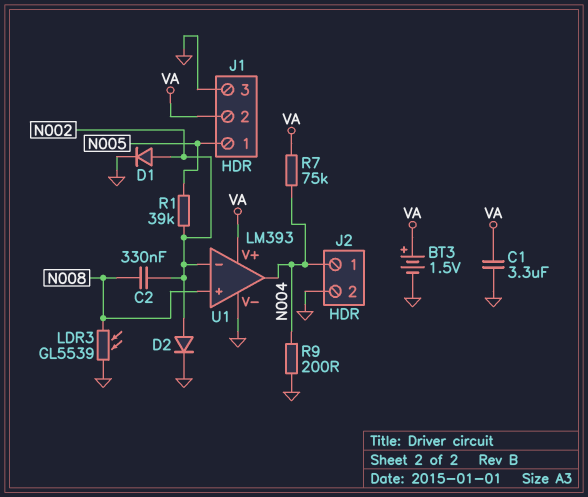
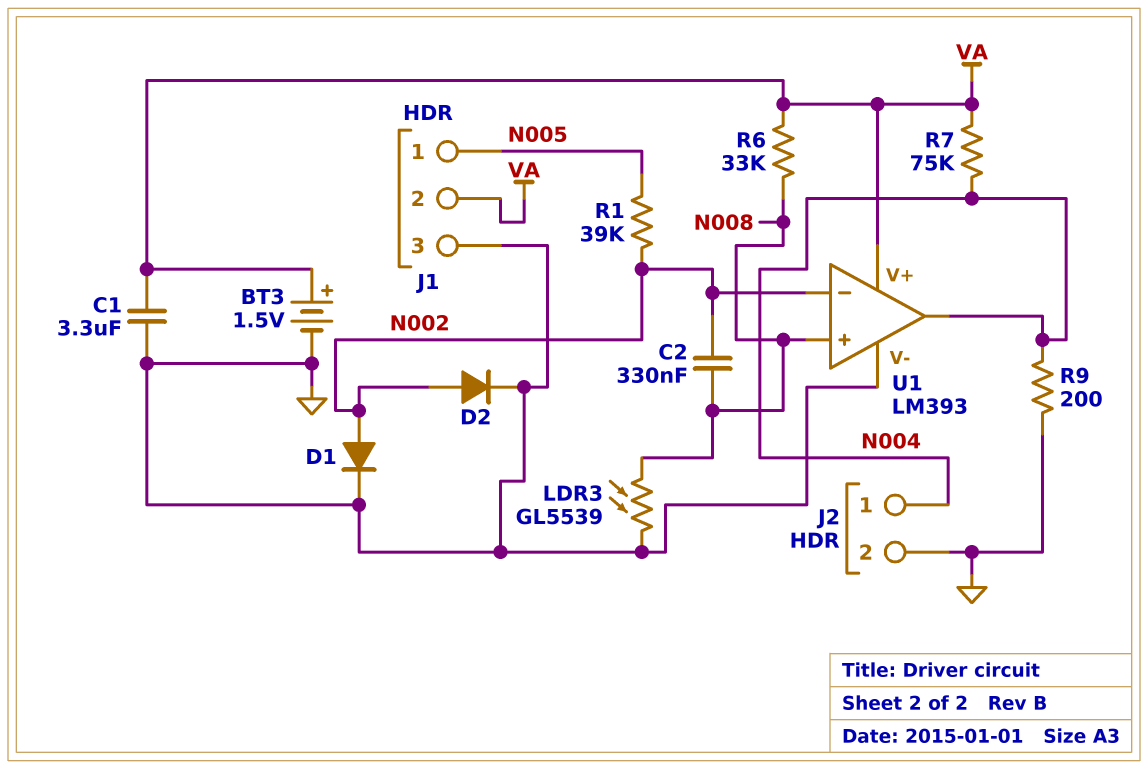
R6: none -> 33k (N008, VA)

